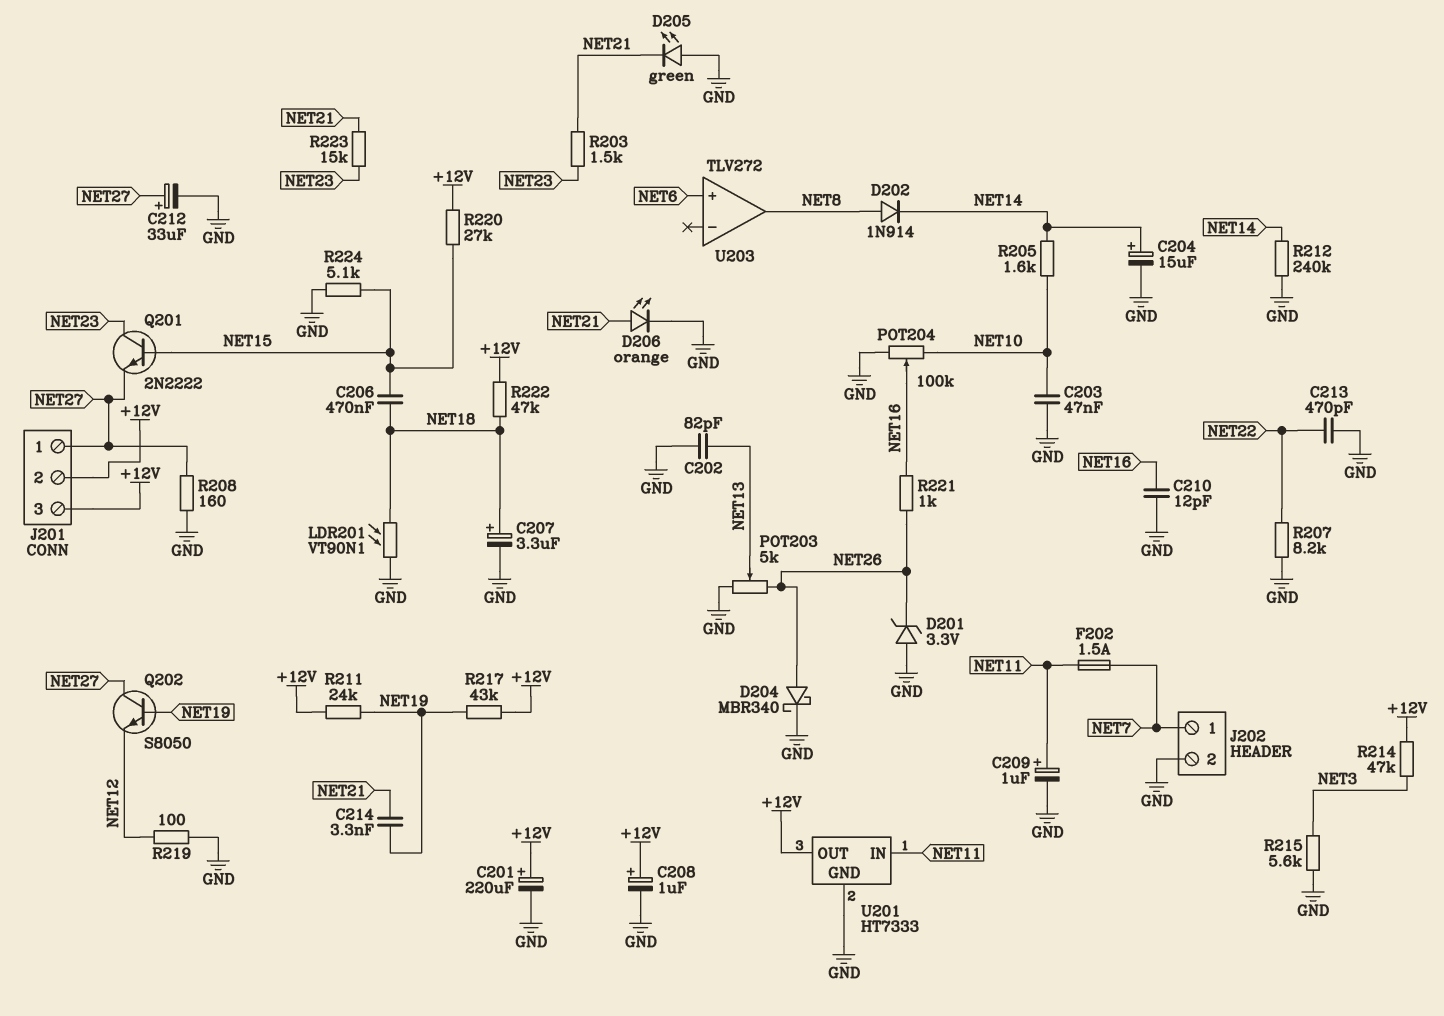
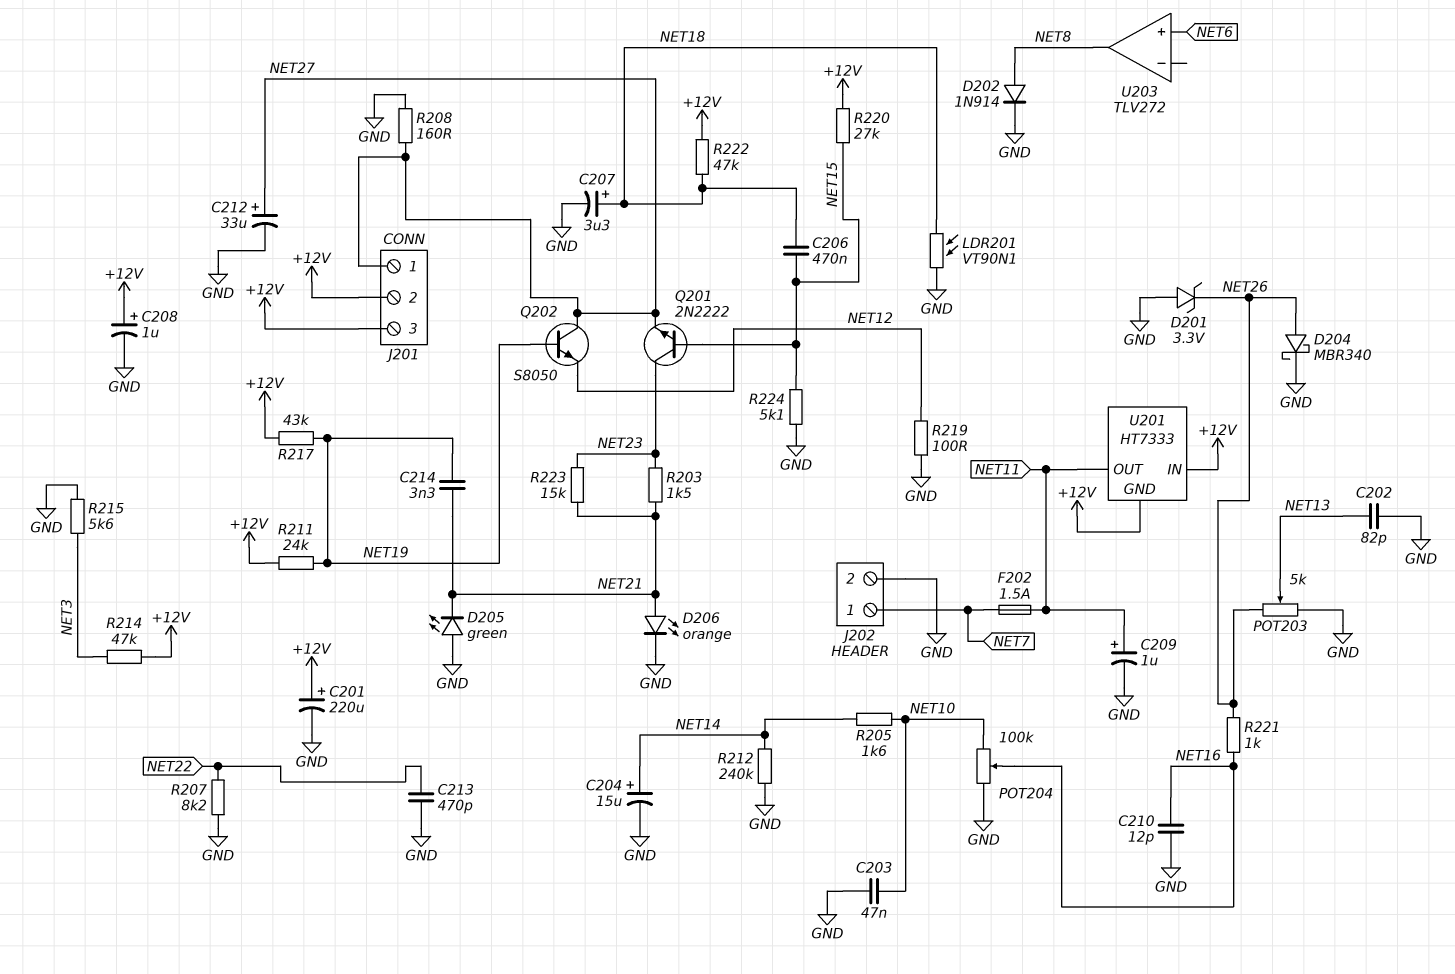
D202: diode 1N914 (A NET8, K NET14) -> diode 1N914 (A NET8, K GND)
U201 pin GND: GND -> +12V
U201 pin IN: NET11 -> +12V
U201 pin OUT: +12V -> NET11

